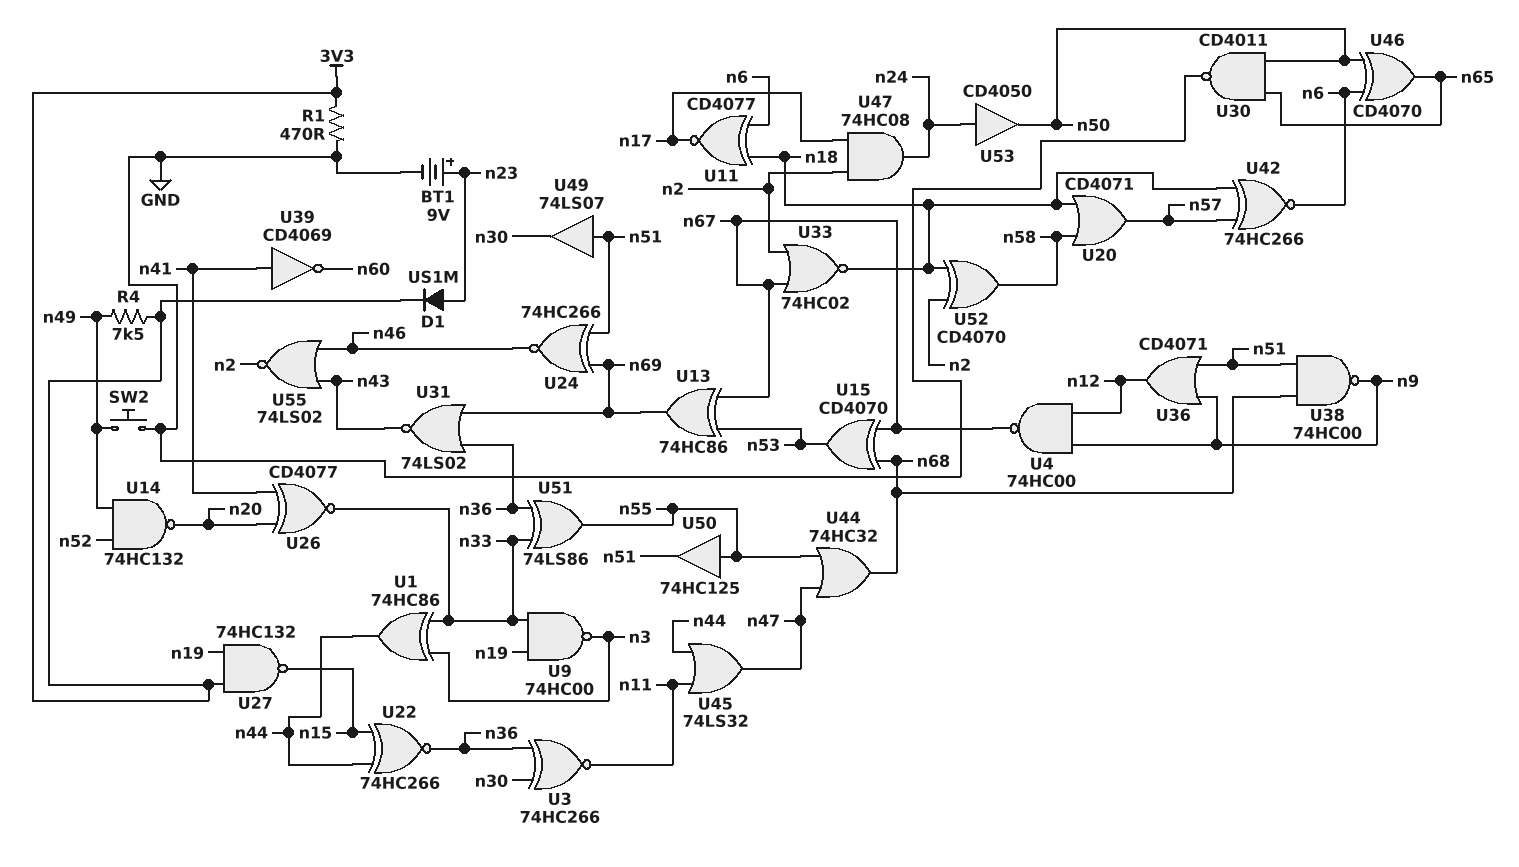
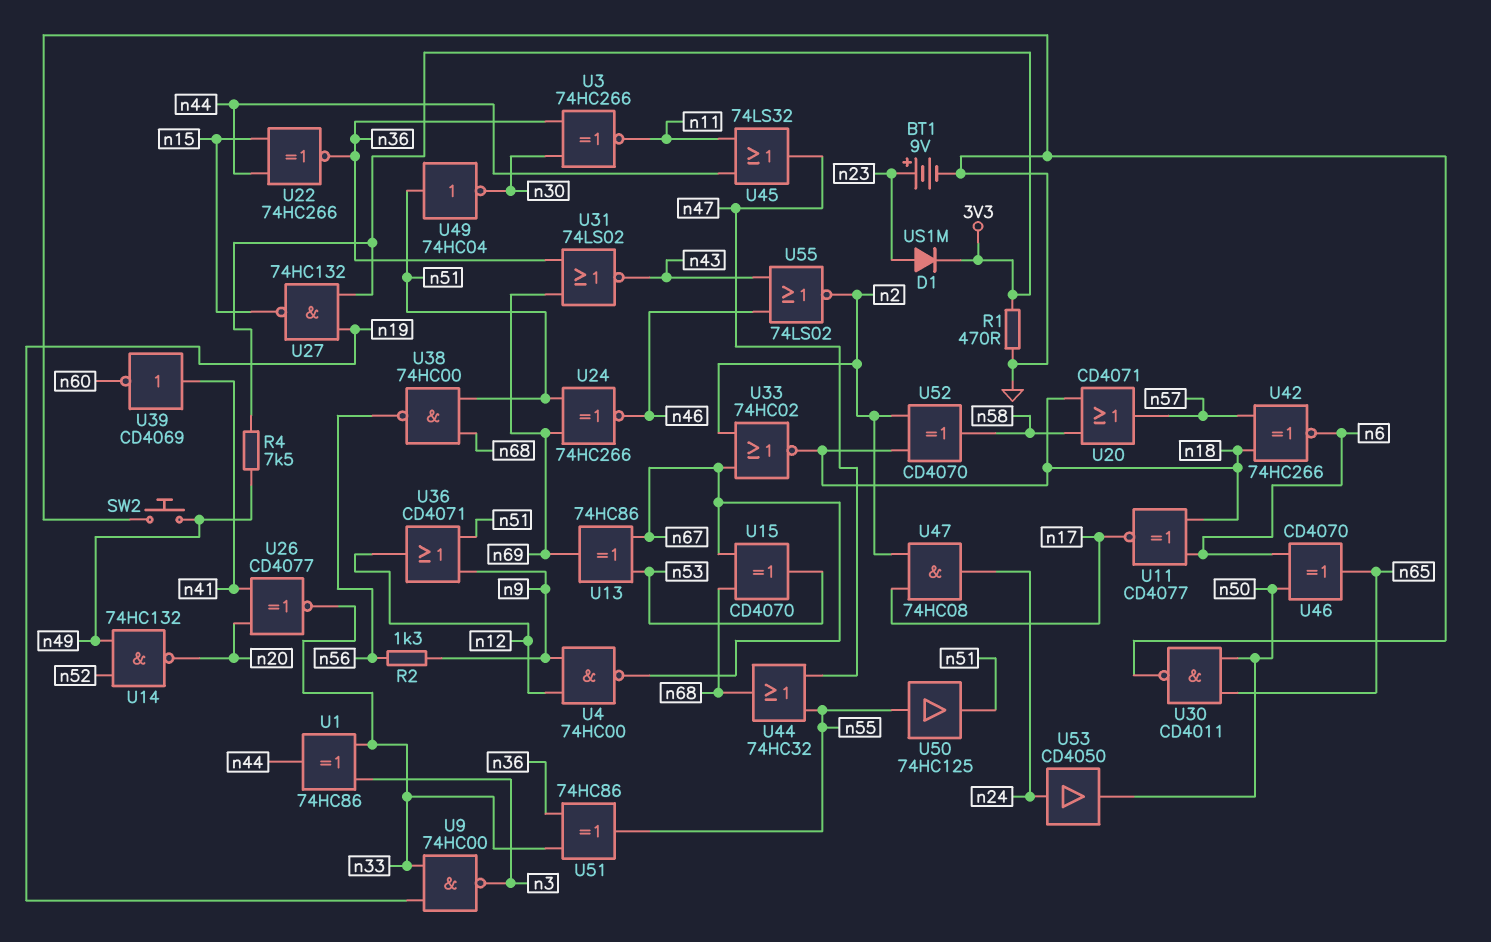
R2: none -> 1.3k (n9, n56)
U38: NAND 74HC00 (in n51, in n68, out n9) -> NAND 74HC00 (in n51, in n68, out n56)
U49: buffer 74LS07 (in n51, out n30) -> NOT 74HC04 (in n51, out n30)
U51: XOR 74LS86 (in n33, in n36, out n55) -> XOR 74HC86 (in n33, in n36, out n55)

